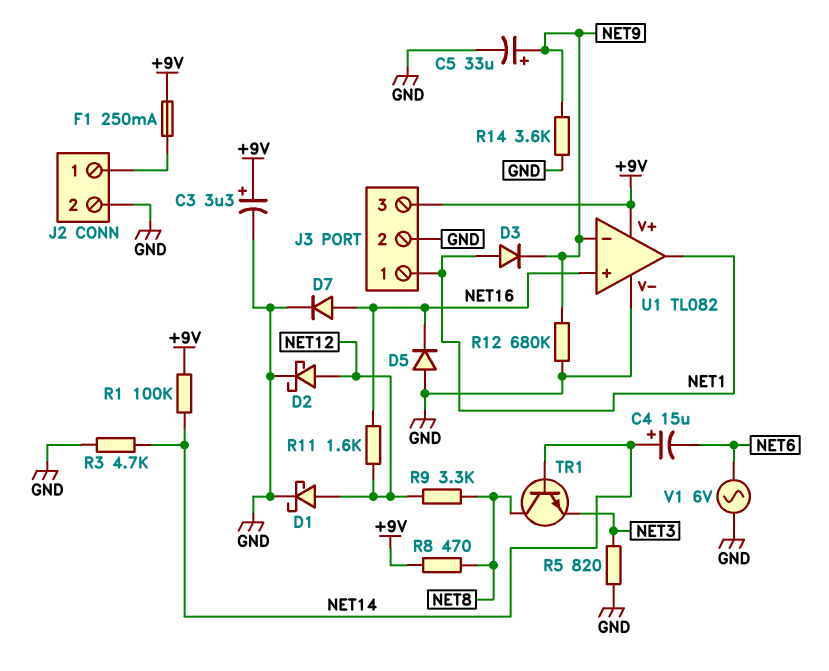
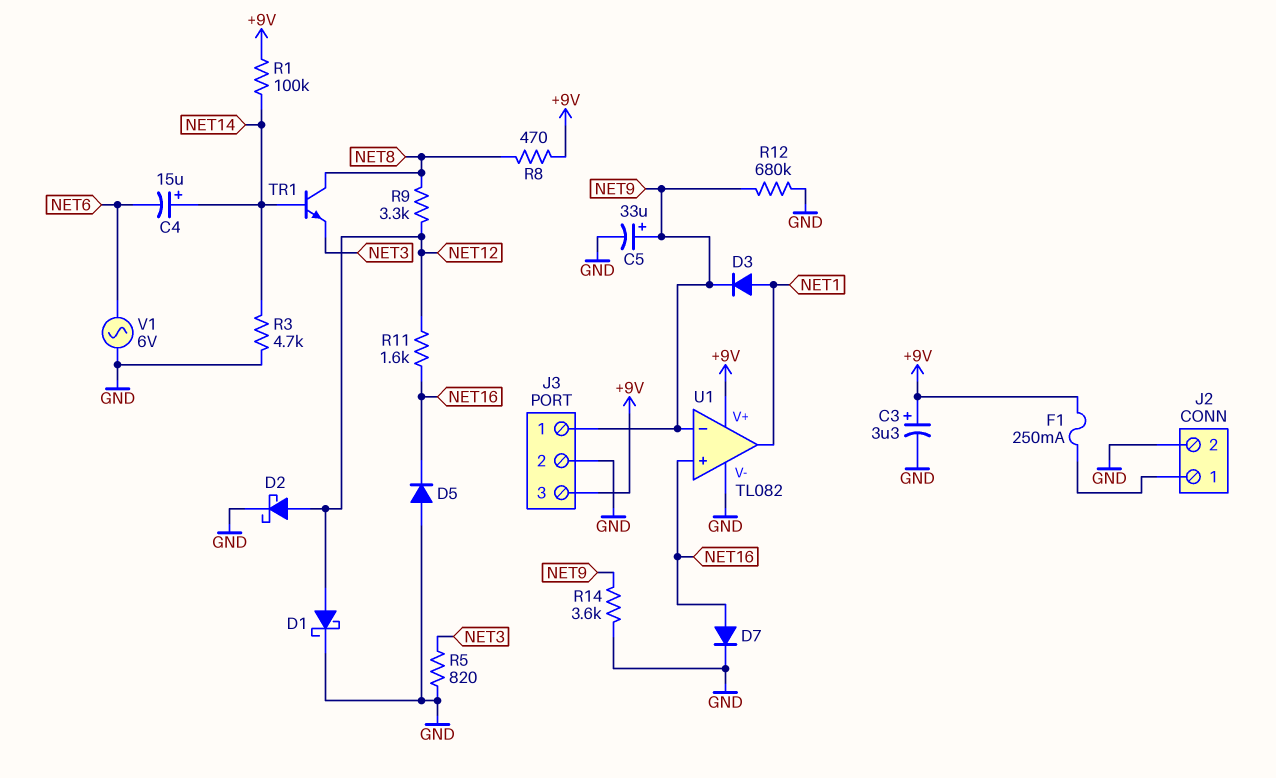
J3 pin 1: NET1 -> NET9

